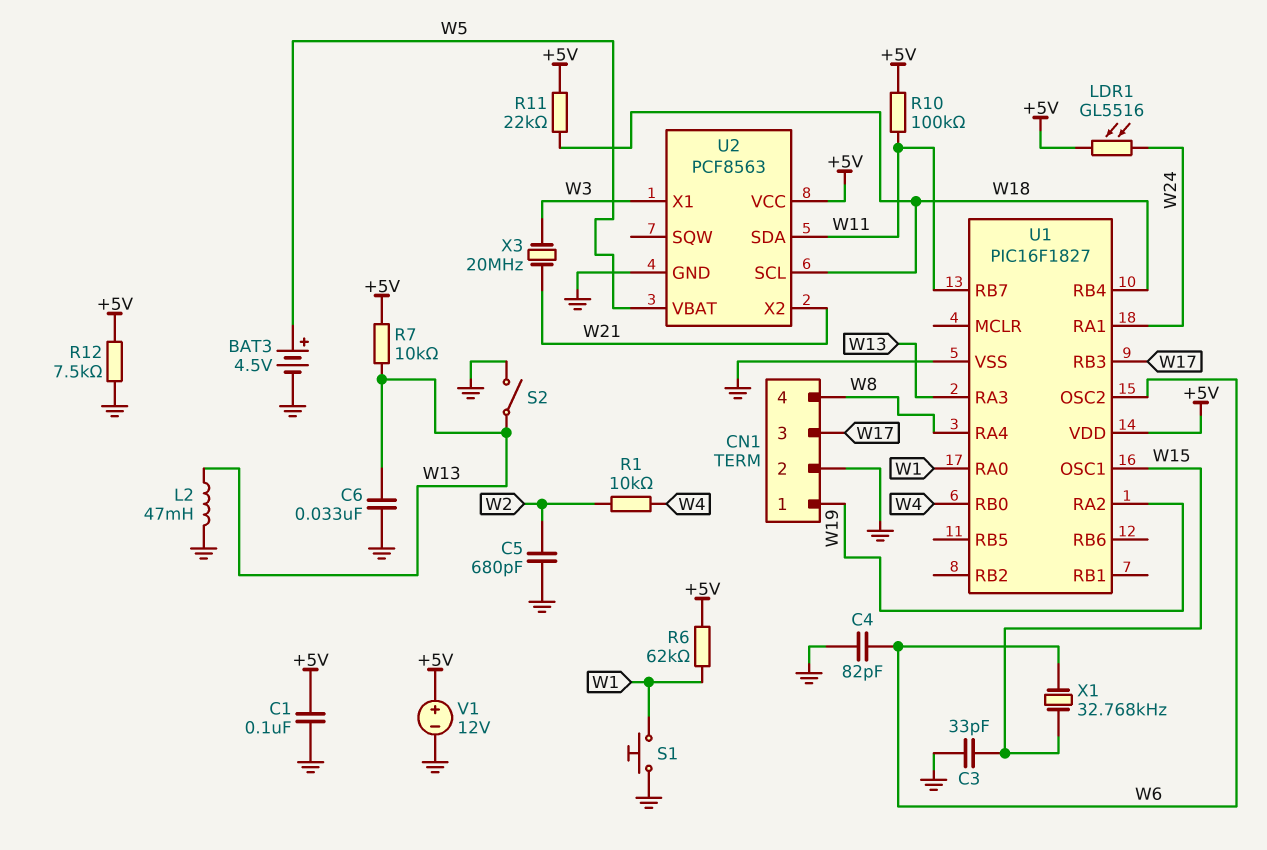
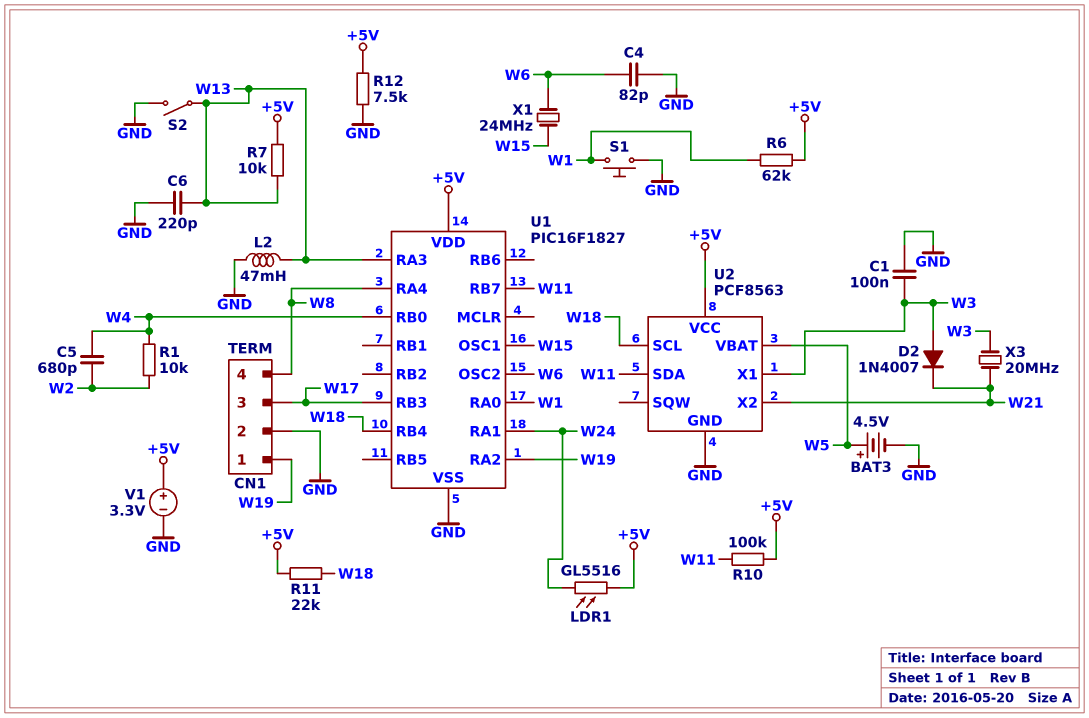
C1: 100nF (+5V, GND) -> 100nF (GND, W3)
C3: 33pF (GND, W15) -> none
C5: 680pF (GND, W2) -> 680pF (W2, W4)
C6: 33nF (GND, W13) -> 220pF (GND, W13)
D2: none -> diode 1N4007 (A W3, K W21)
V1: 12V (plus +5V, minus GND) -> 3.3V (plus +5V, minus GND)
X1: 32.768kHz (W6, W15) -> 24MHz (W6, W15)

